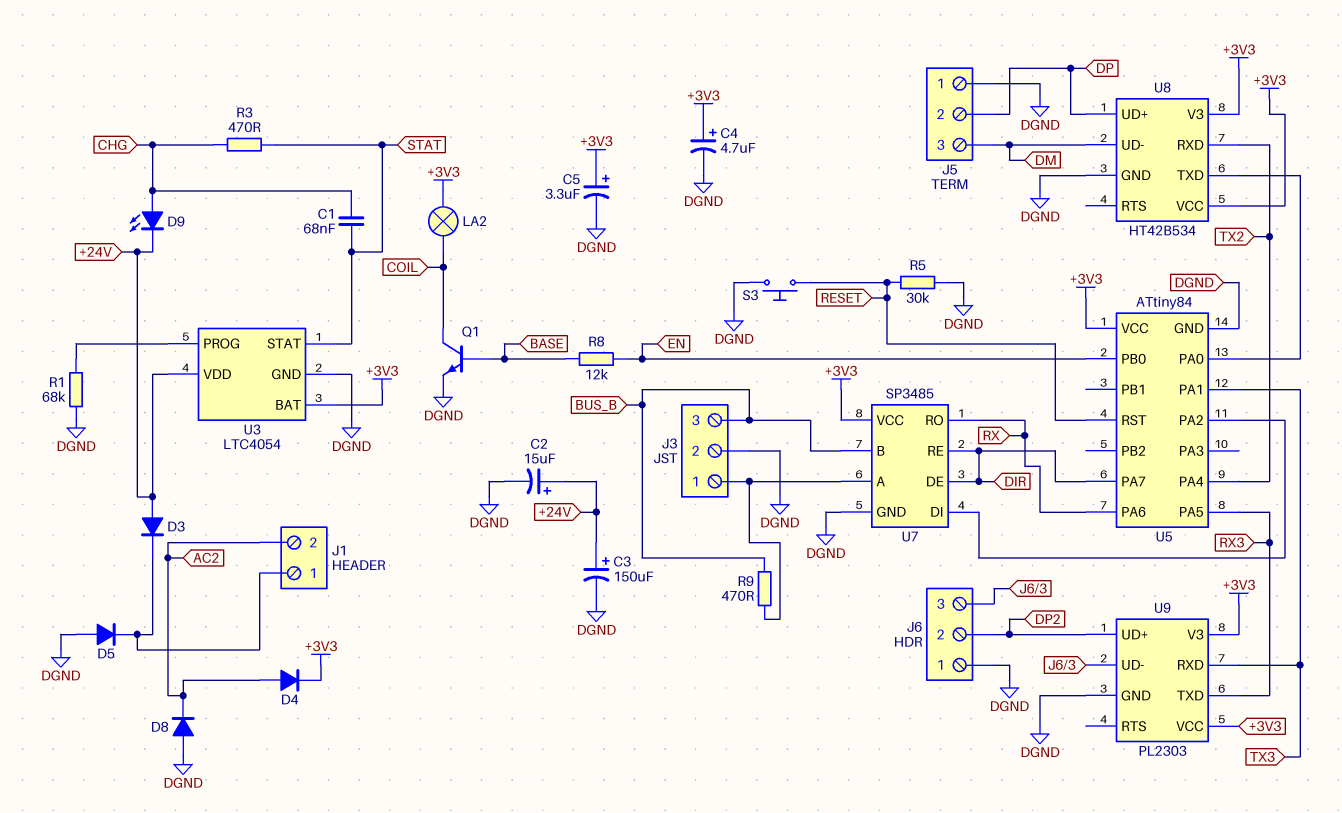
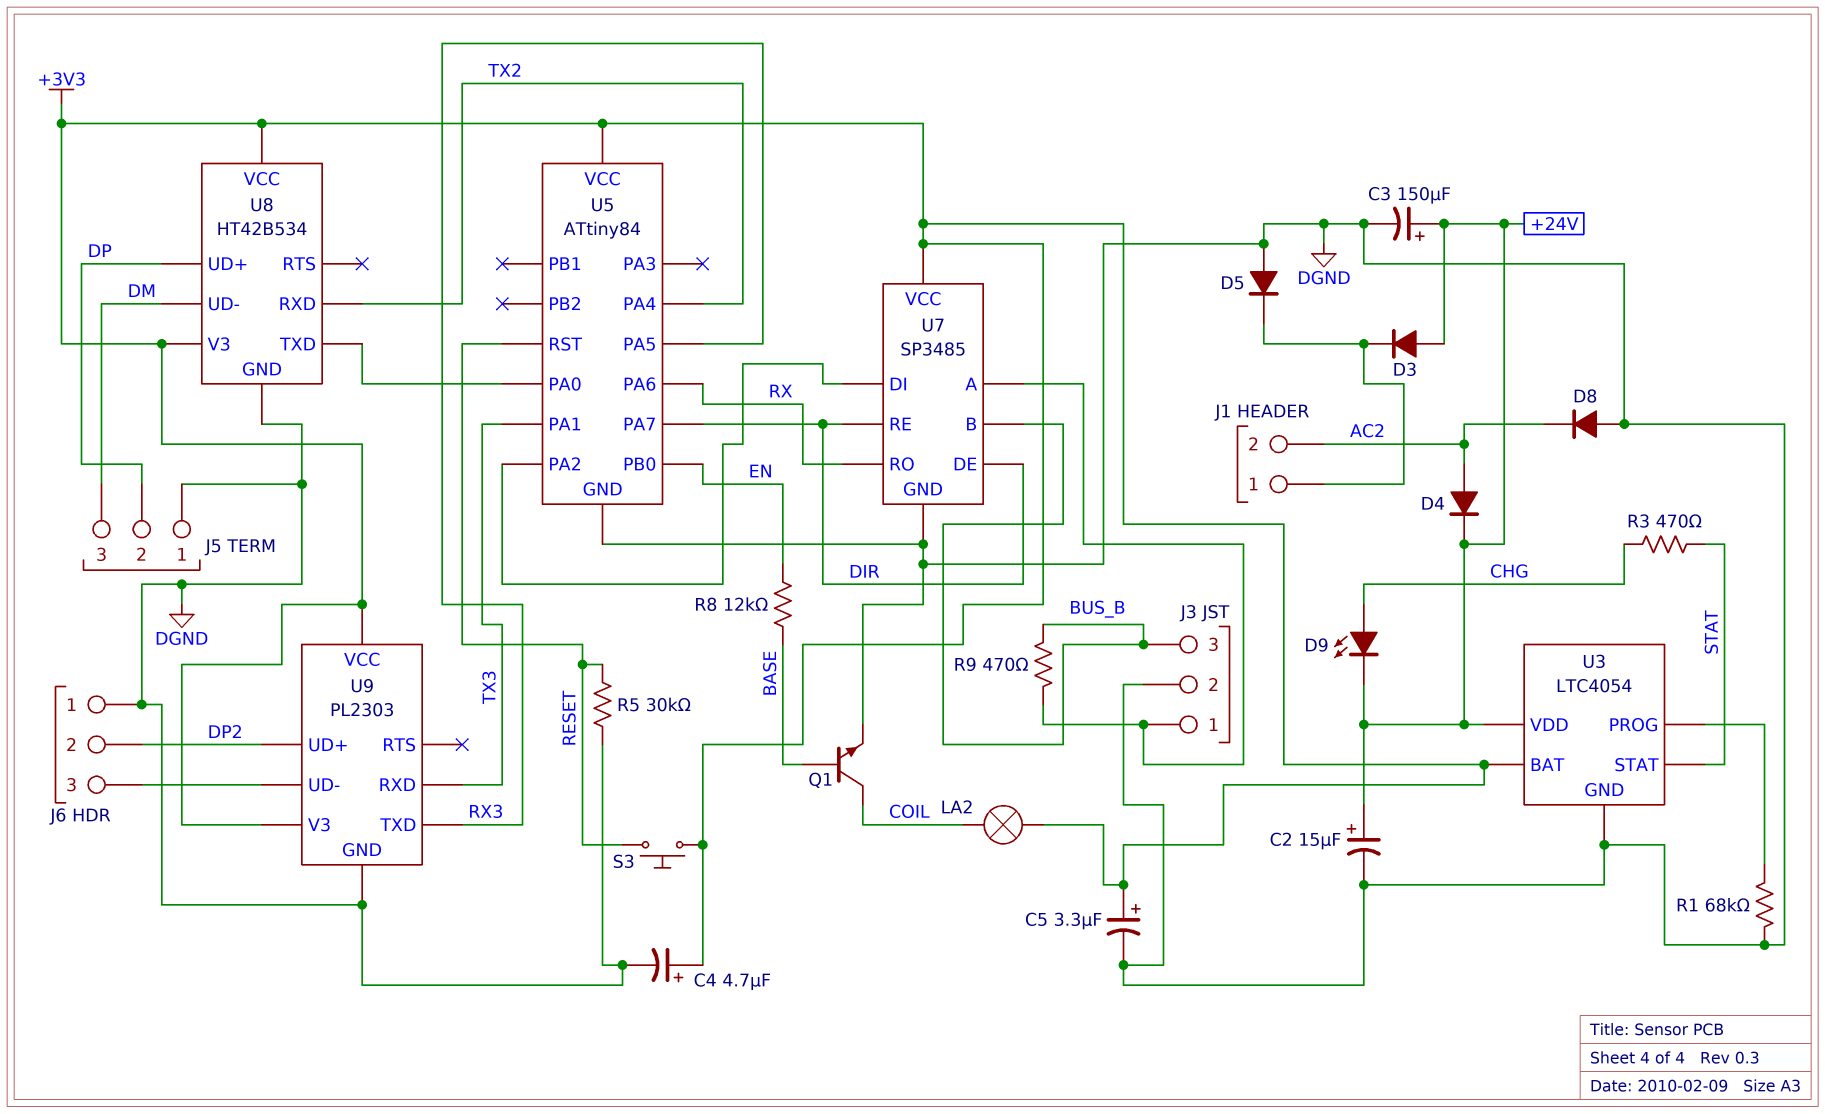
C1: 68nF (CHG, STAT) -> none
D4: diode (A AC2, K +3V3) -> diode (A AC2, K +24V)
S3: button (DGND, RESET) -> button (+3V3, RESET)

